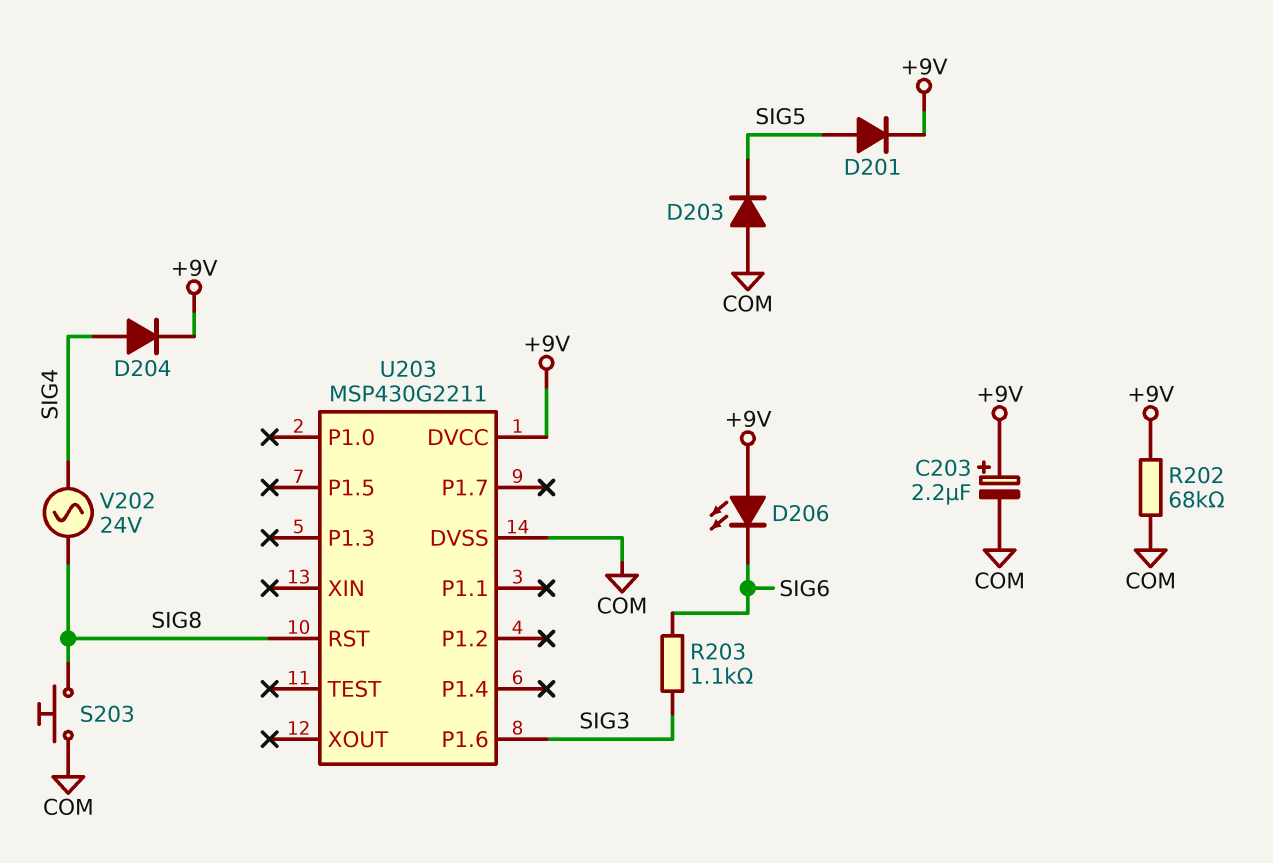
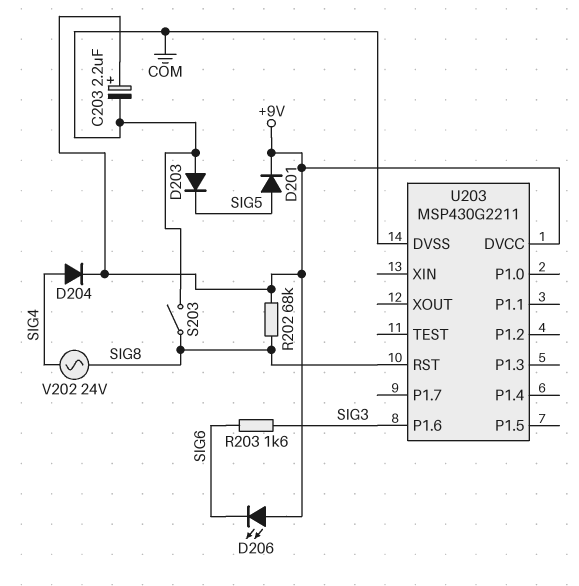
R202: 68k (+9V, COM) -> 68k (+9V, SIG8)
R203: 1.1k (SIG3, SIG6) -> 1.6k (SIG3, SIG6)
S203: button (COM, SIG8) -> switch (COM, SIG8)

